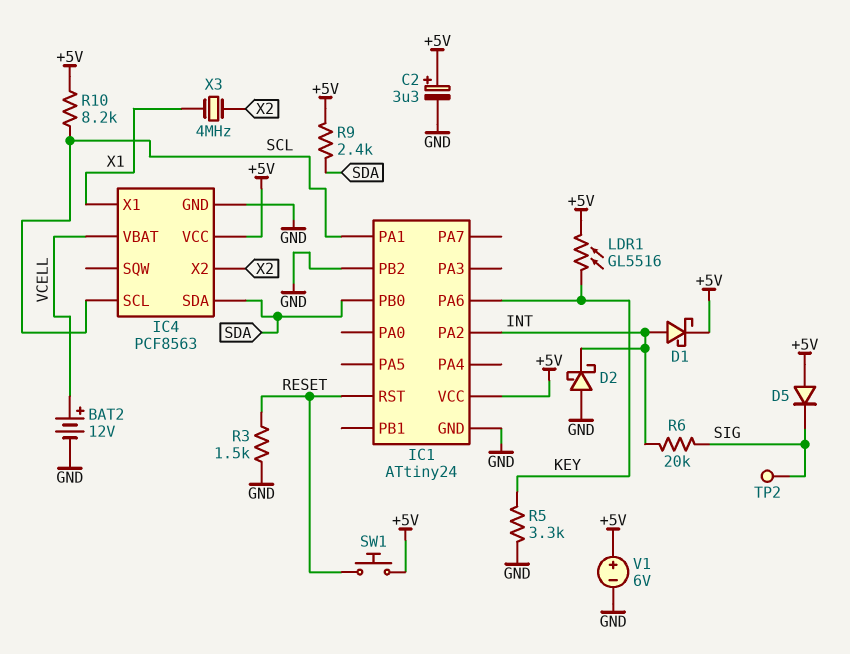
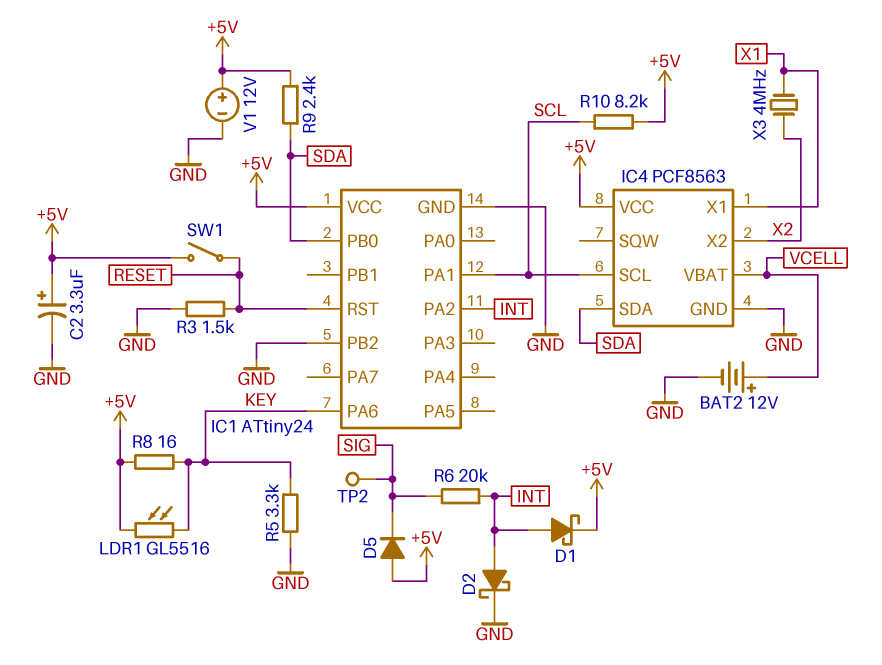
D2: schottky (A GND, K INT) -> schottky (A INT, K GND)
R8: none -> 16 (+5V, KEY)
SW1: button (+5V, RESET) -> switch (+5V, RESET)
V1: 6V (plus +5V, minus GND) -> 12V (plus +5V, minus GND)

